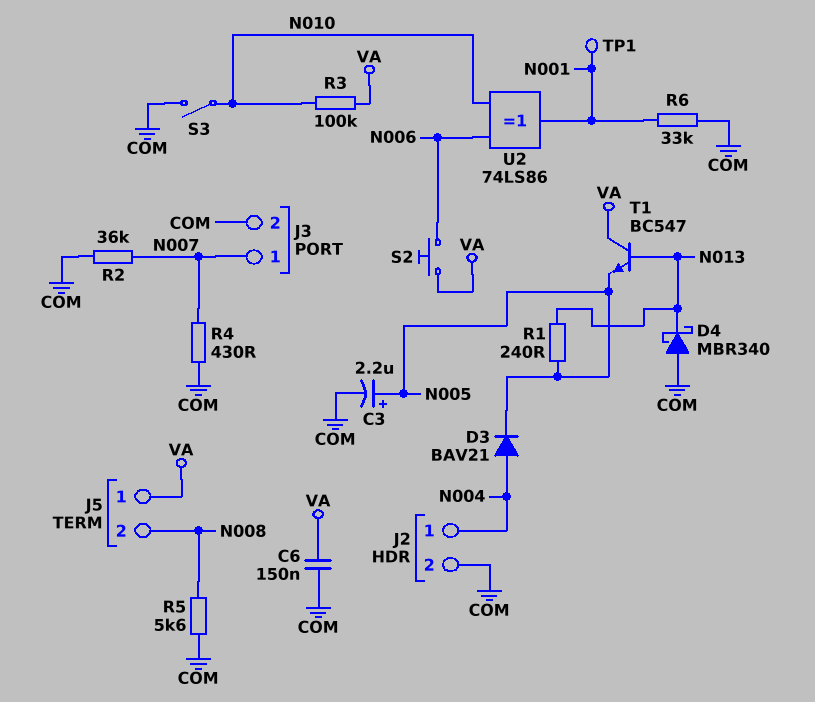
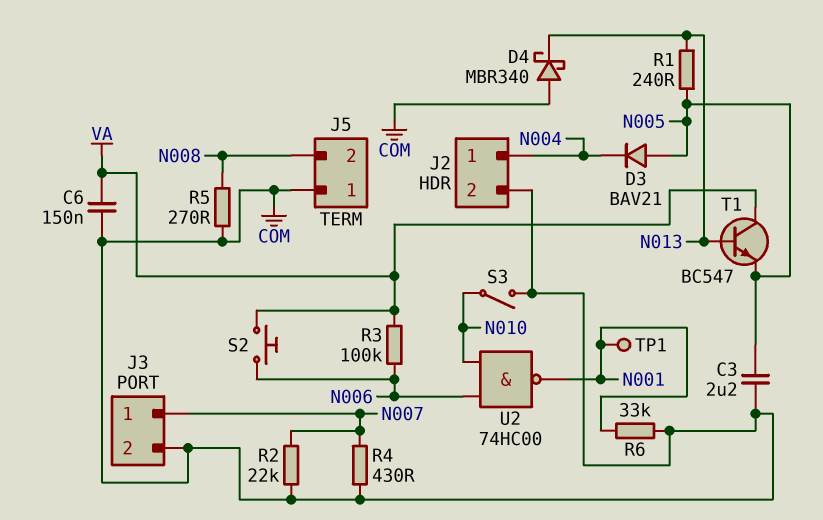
C3: 2.2uF (plus N005, minus COM) -> 2.2uF (COM, N005)
D3: diode BAV21 (A N004, K N005) -> diode BAV21 (A N005, K N004)
J5 pin 1: VA -> COM
R2: 36k (COM, N007) -> 22k (COM, N007)
R3: 100k (N010, VA) -> 100k (N006, VA)
R5: 5.6k (COM, N008) -> 270 (COM, N008)
U2: XOR 74LS86 (in N006, in N010, out N001) -> NAND 74HC00 (in N006, in N010, out N001)

